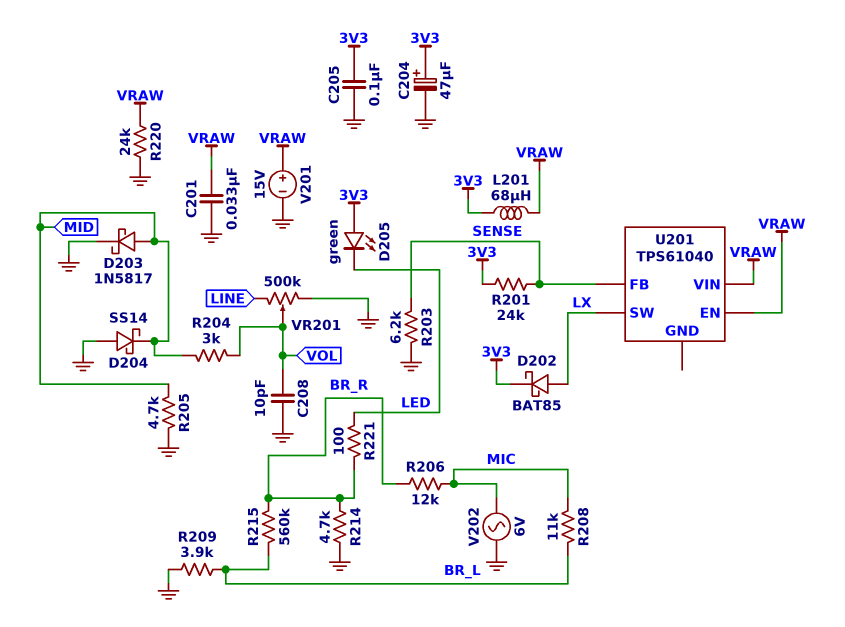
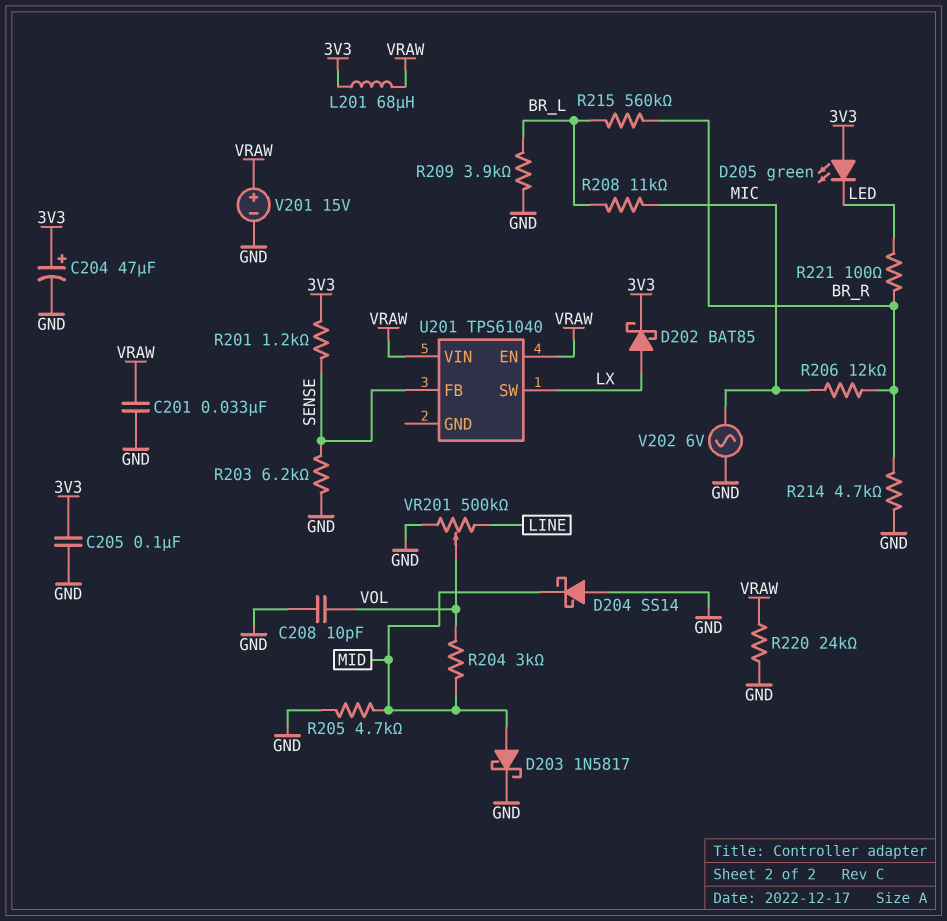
R201: 24k (3V3, SENSE) -> 1.2k (3V3, SENSE)

